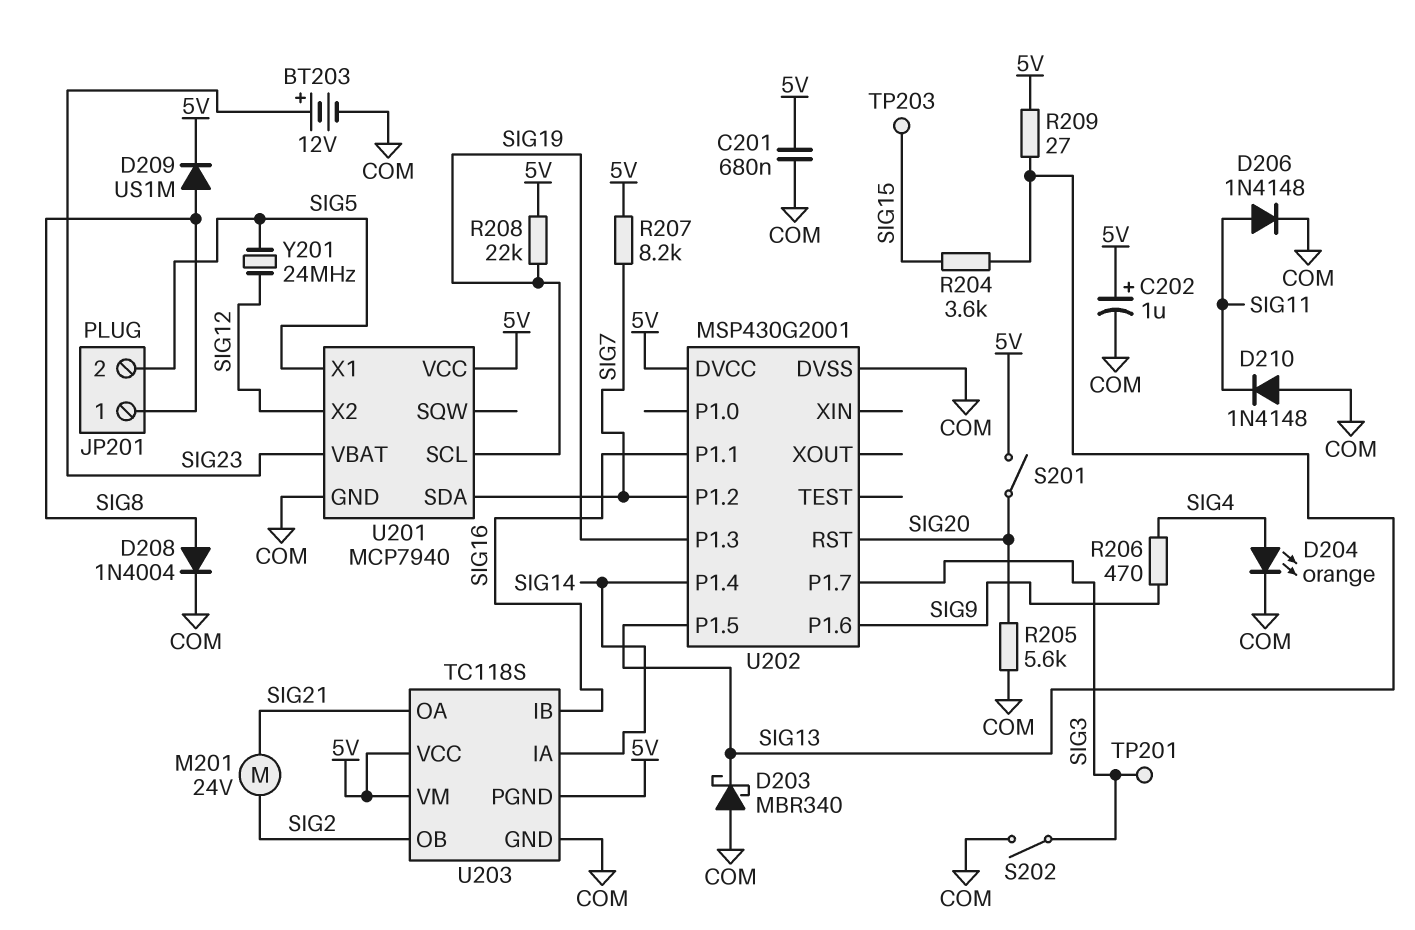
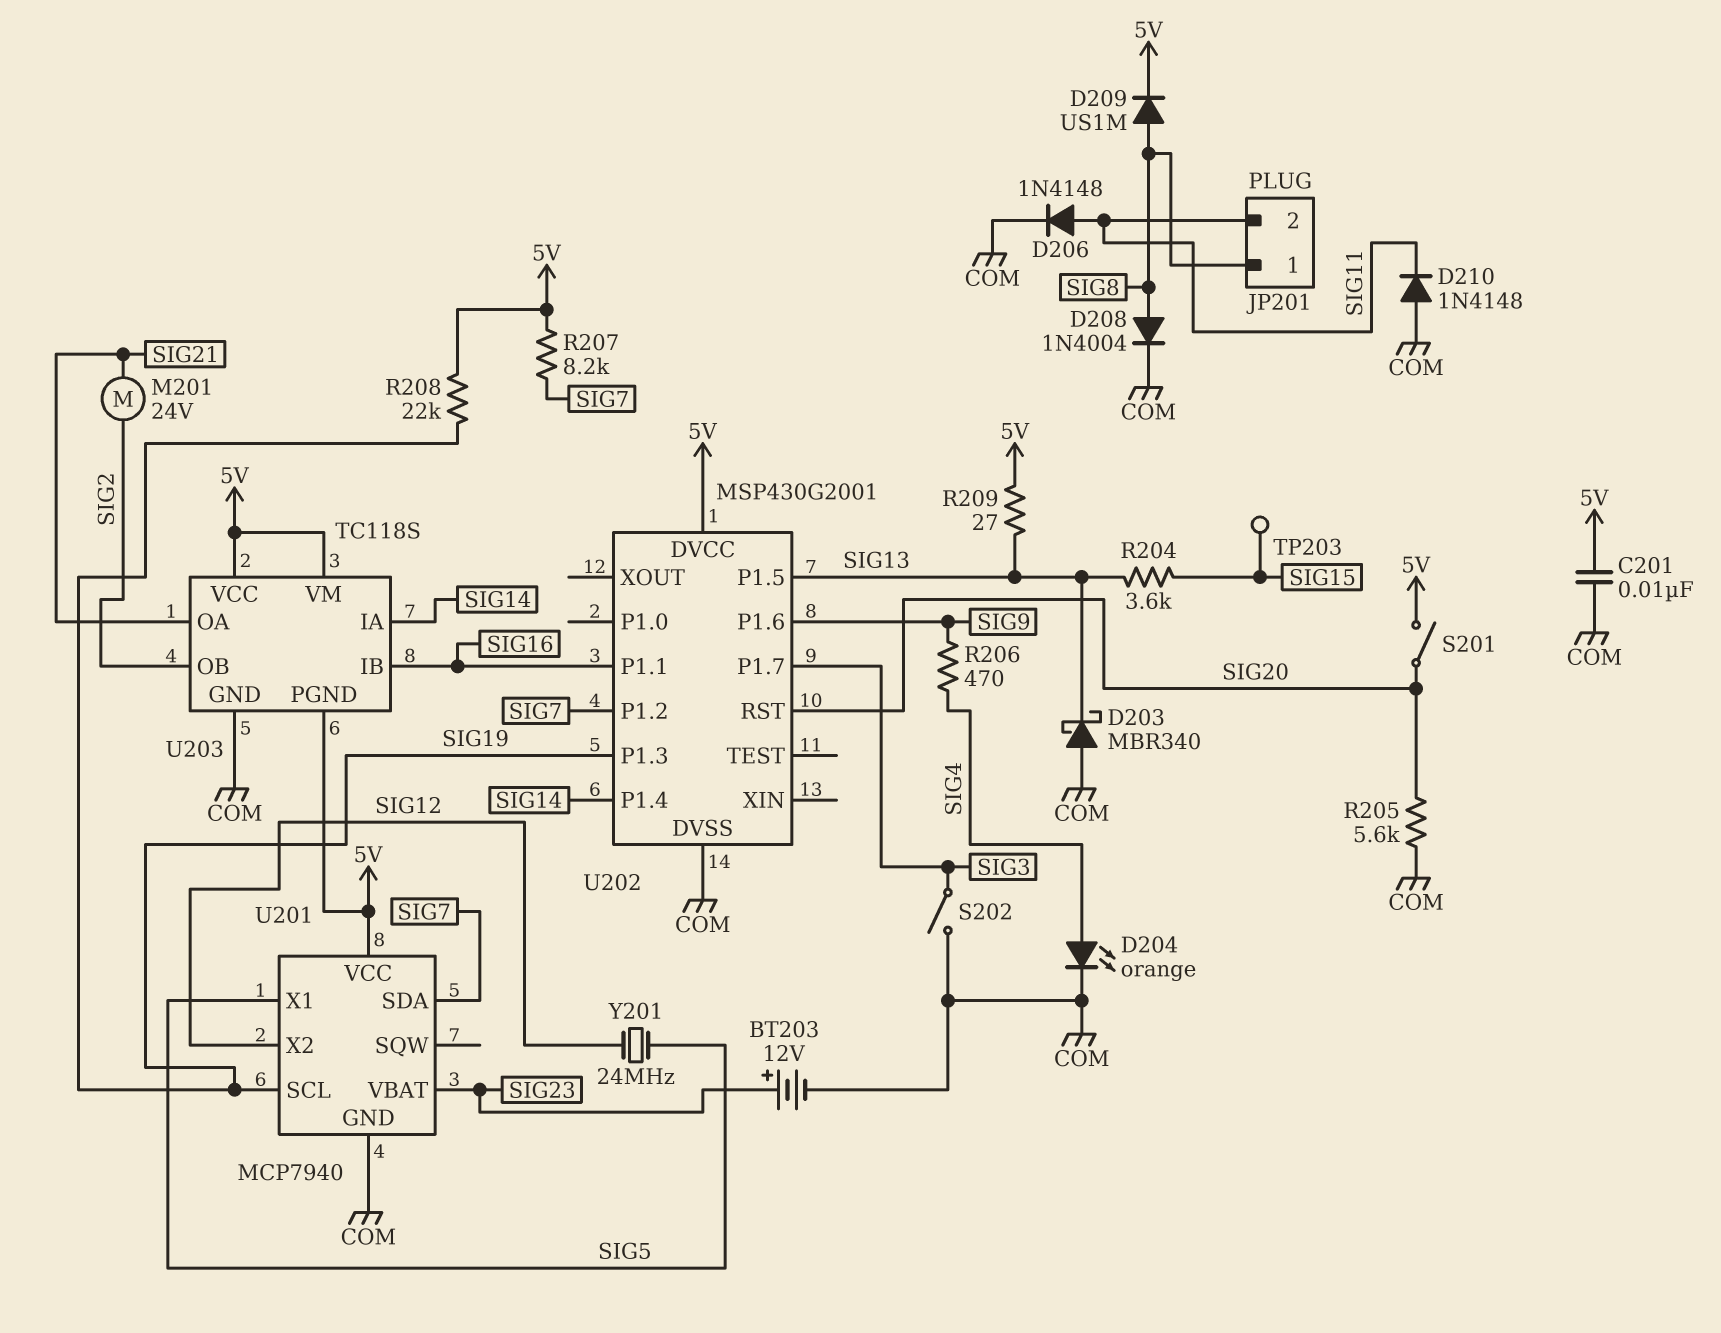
C201: 680nF (5V, COM) -> 10nF (5V, COM)
C202: 1uF (plus 5V, minus COM) -> none
JP201 pin 2: SIG5 -> SIG11
TP201: test point (SIG3) -> none

